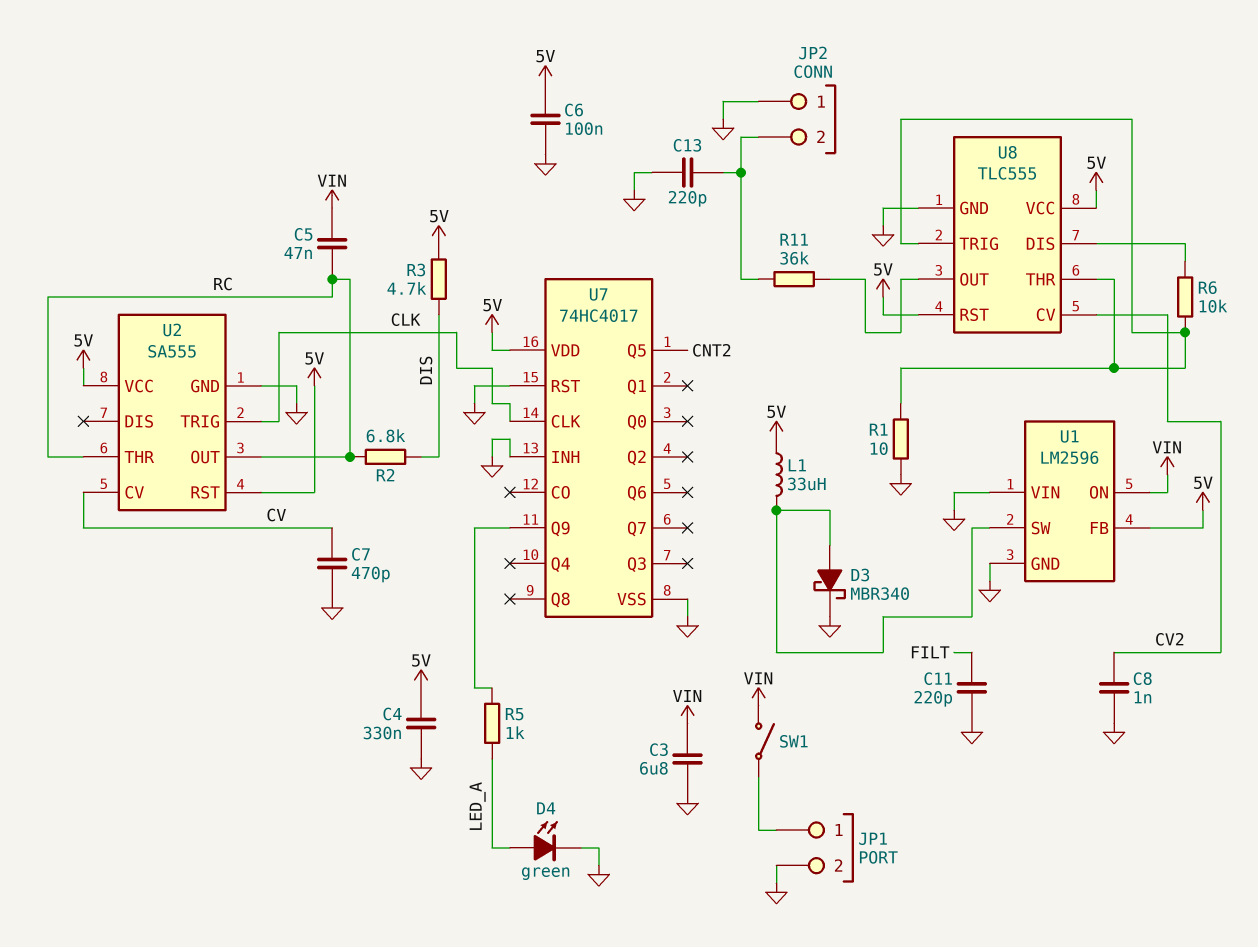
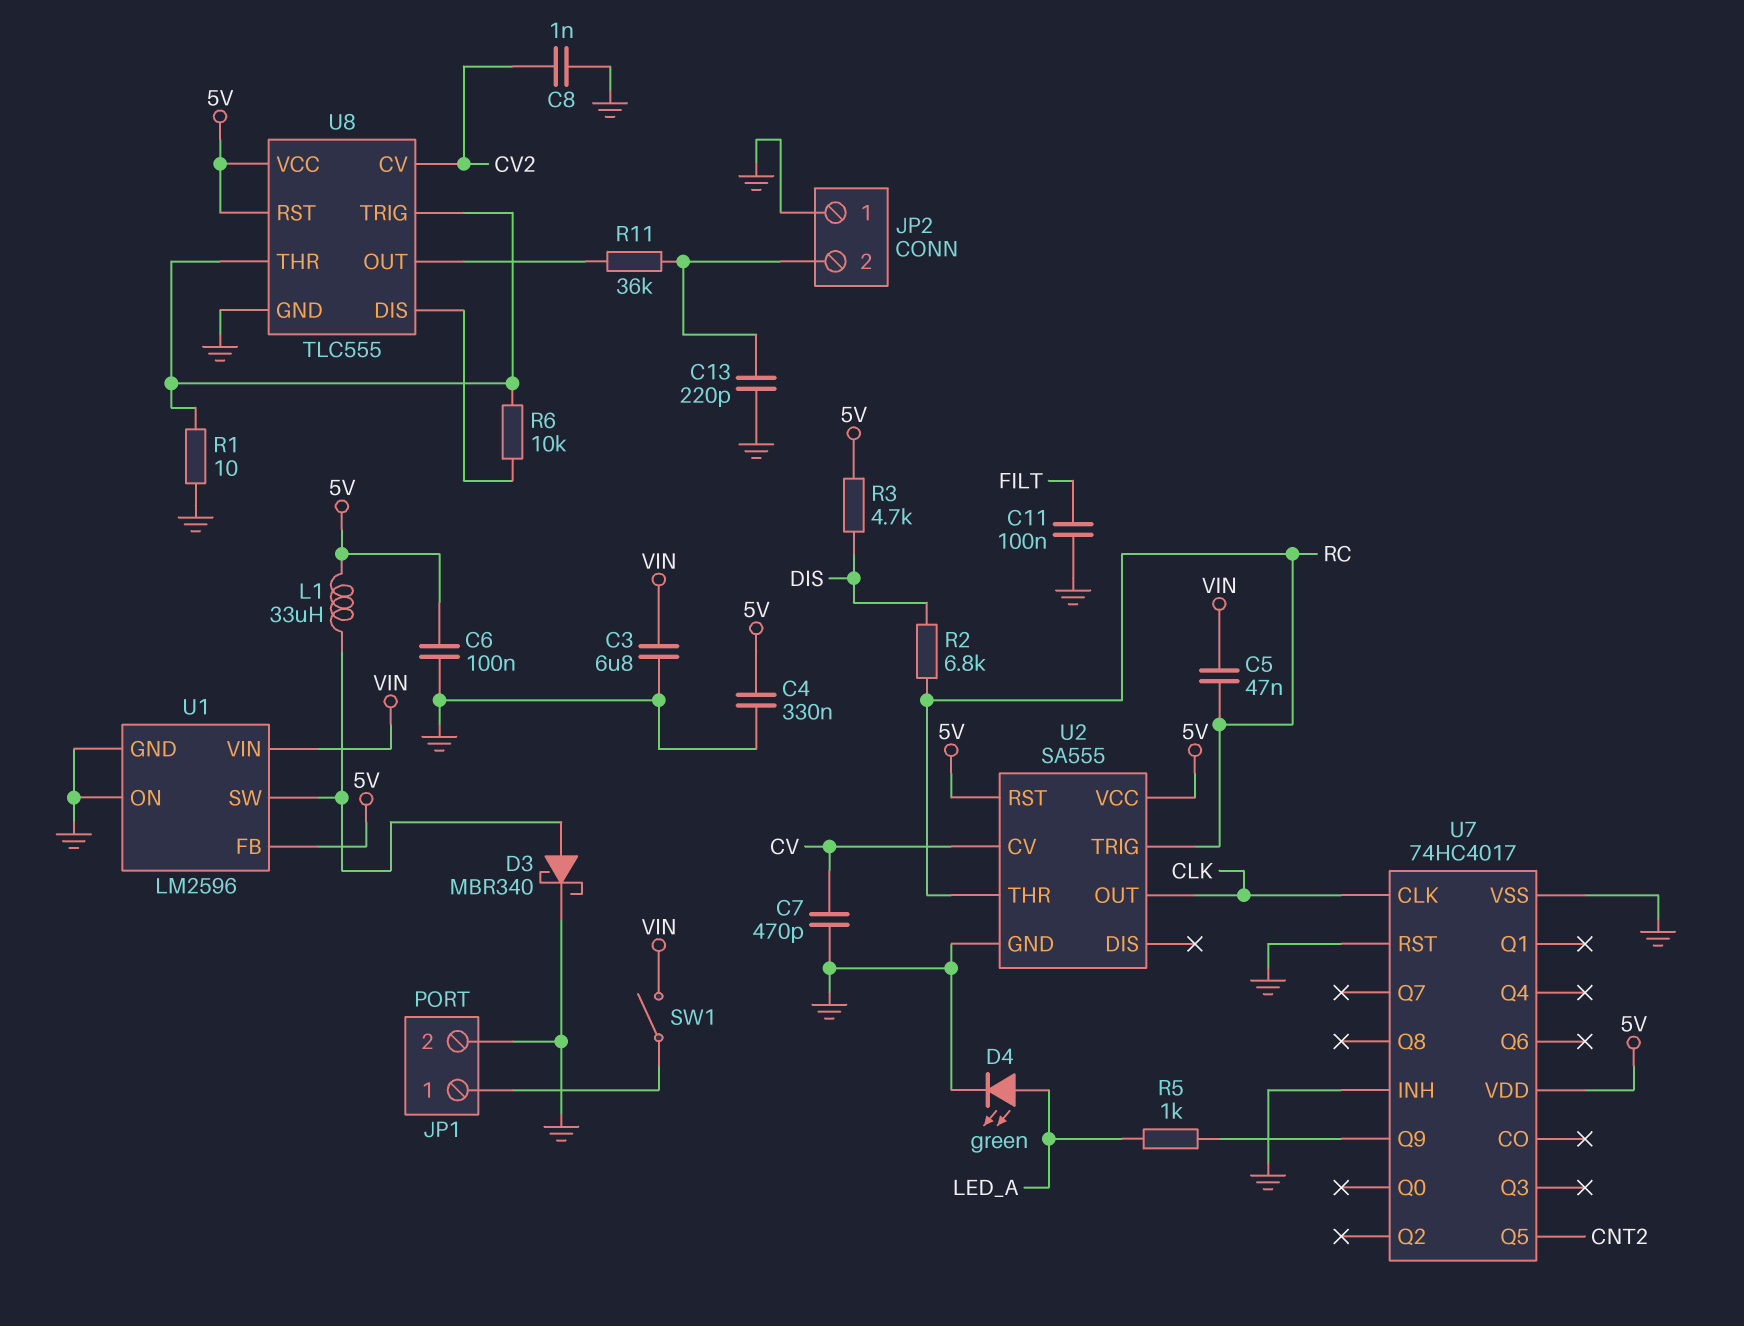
C11: 220pF (FILT, GND) -> 100nF (FILT, GND)
U1 pin ON: VIN -> GND
U1 pin VIN: GND -> VIN
U2 pin OUT: RC -> CLK
U2 pin TRIG: CLK -> RC

